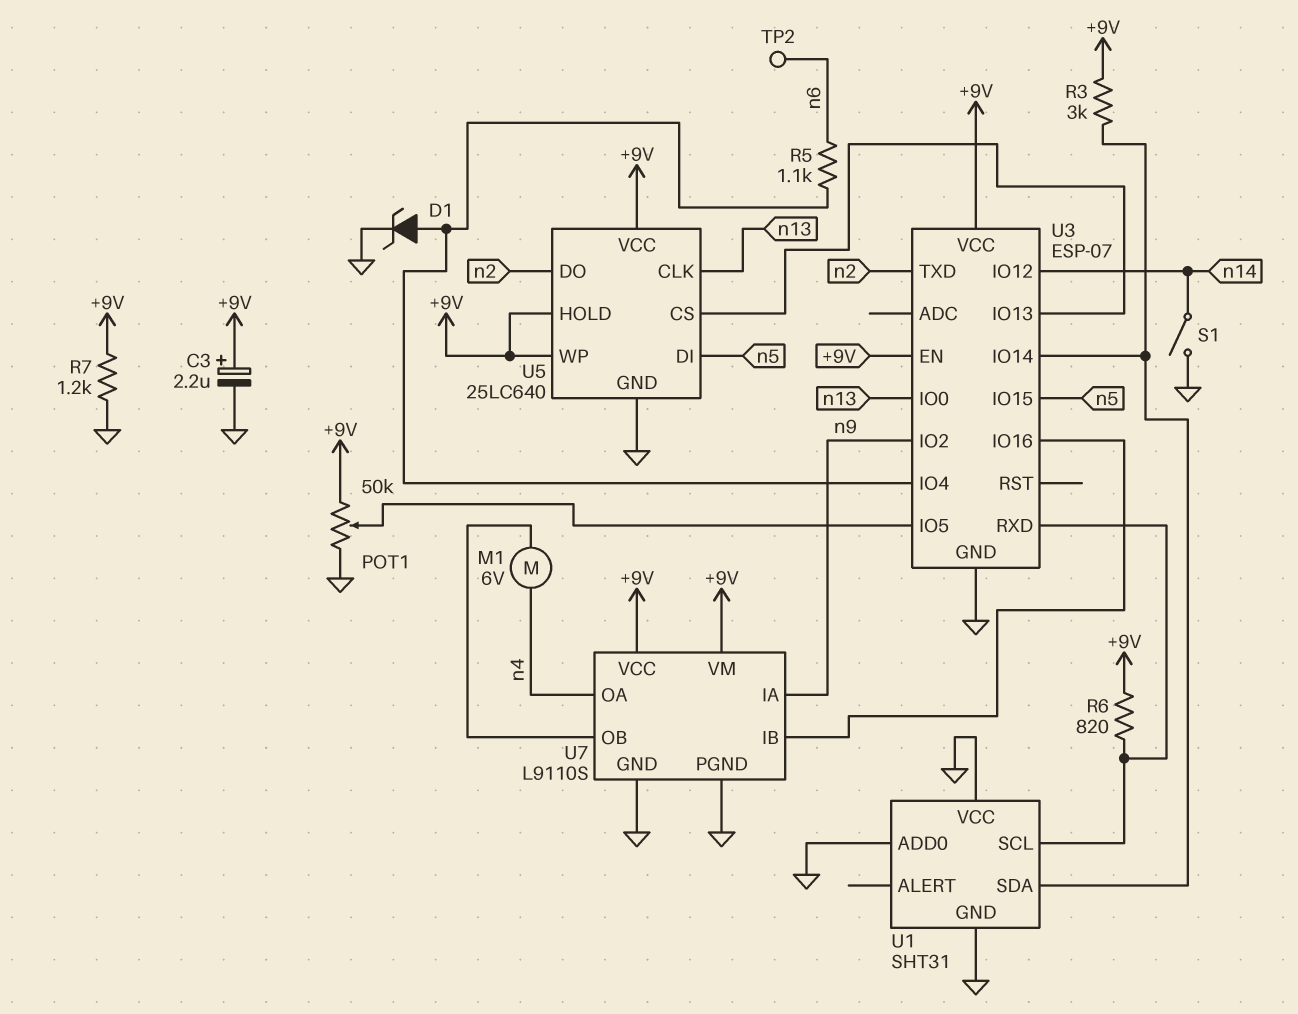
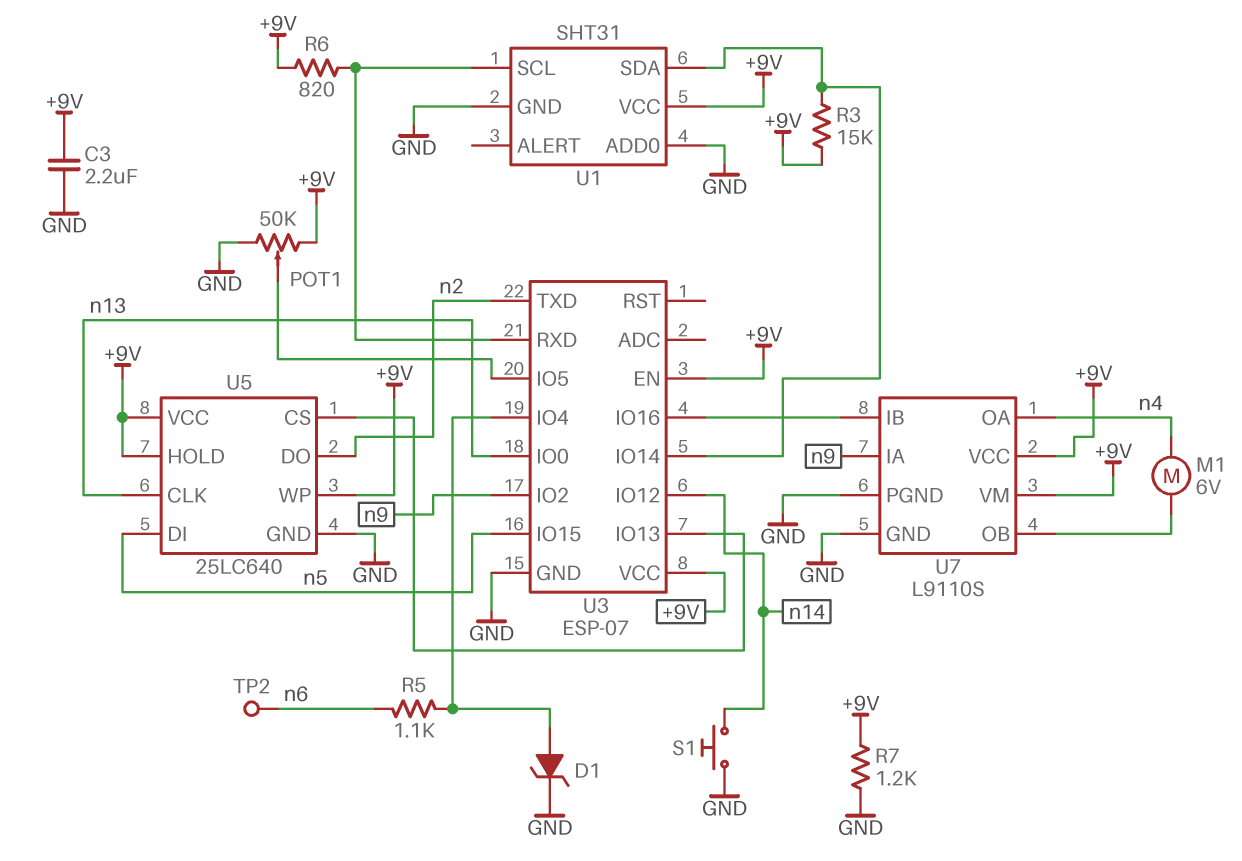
C3: 2.2uF (plus +9V, minus GND) -> 2.2uF (+9V, GND)
R3: 3k (+9V, U1/SDA) -> 15k (+9V, U1/SDA)
S1: switch (GND, n14) -> button (GND, n14)
U1 pin VCC: GND -> +9V

